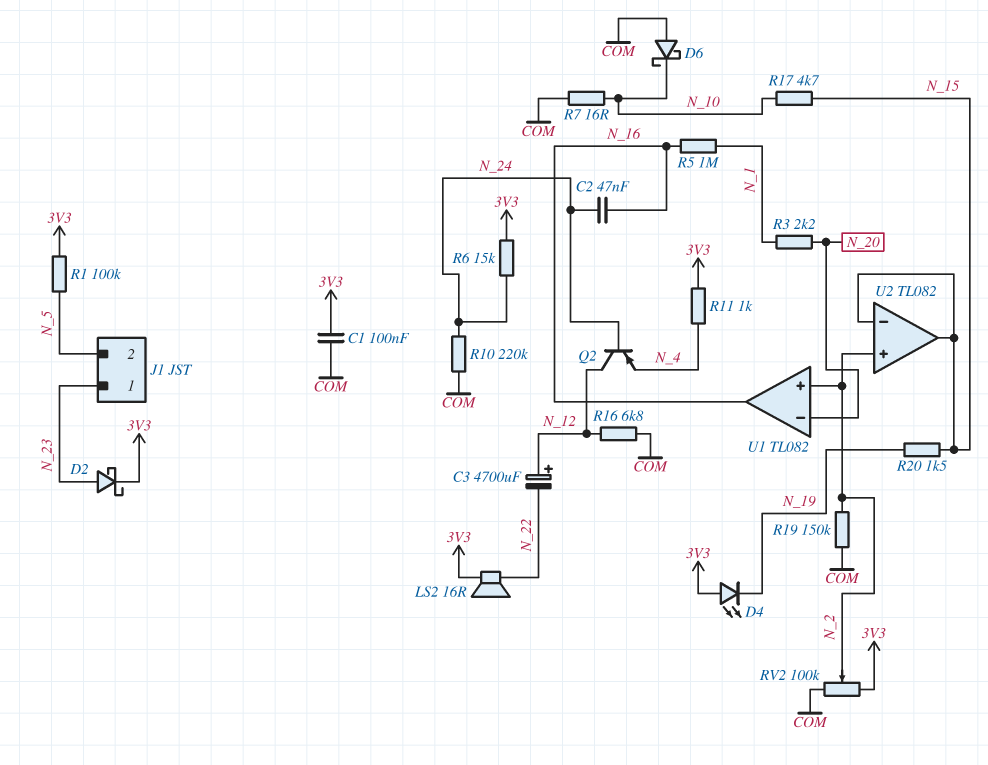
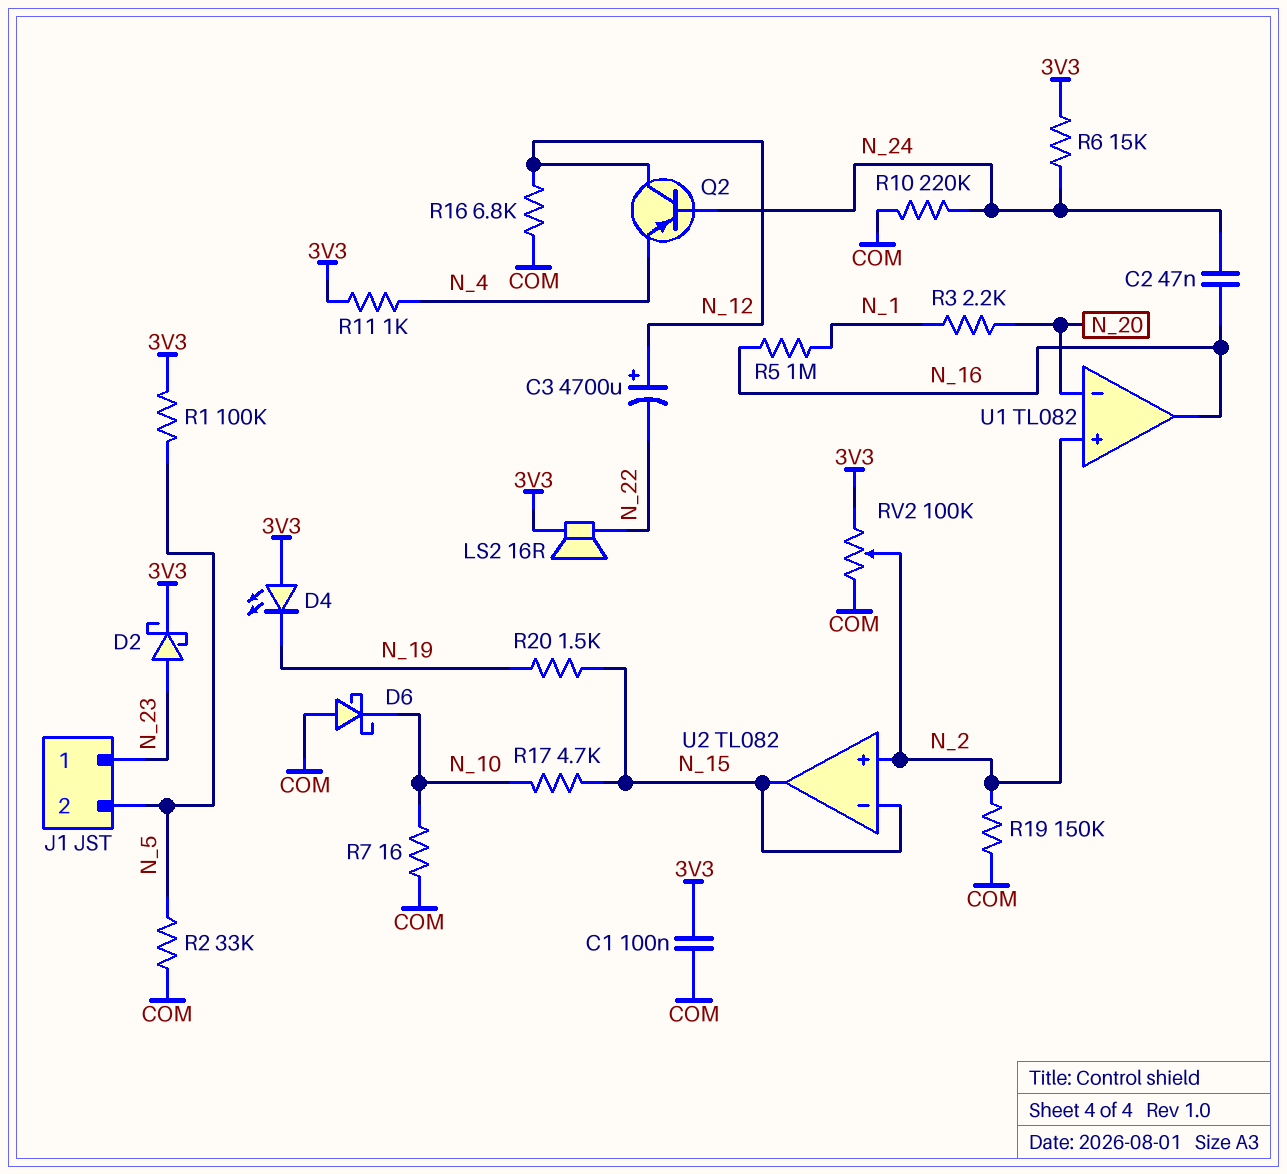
R2: none -> 33k (COM, N_5)

